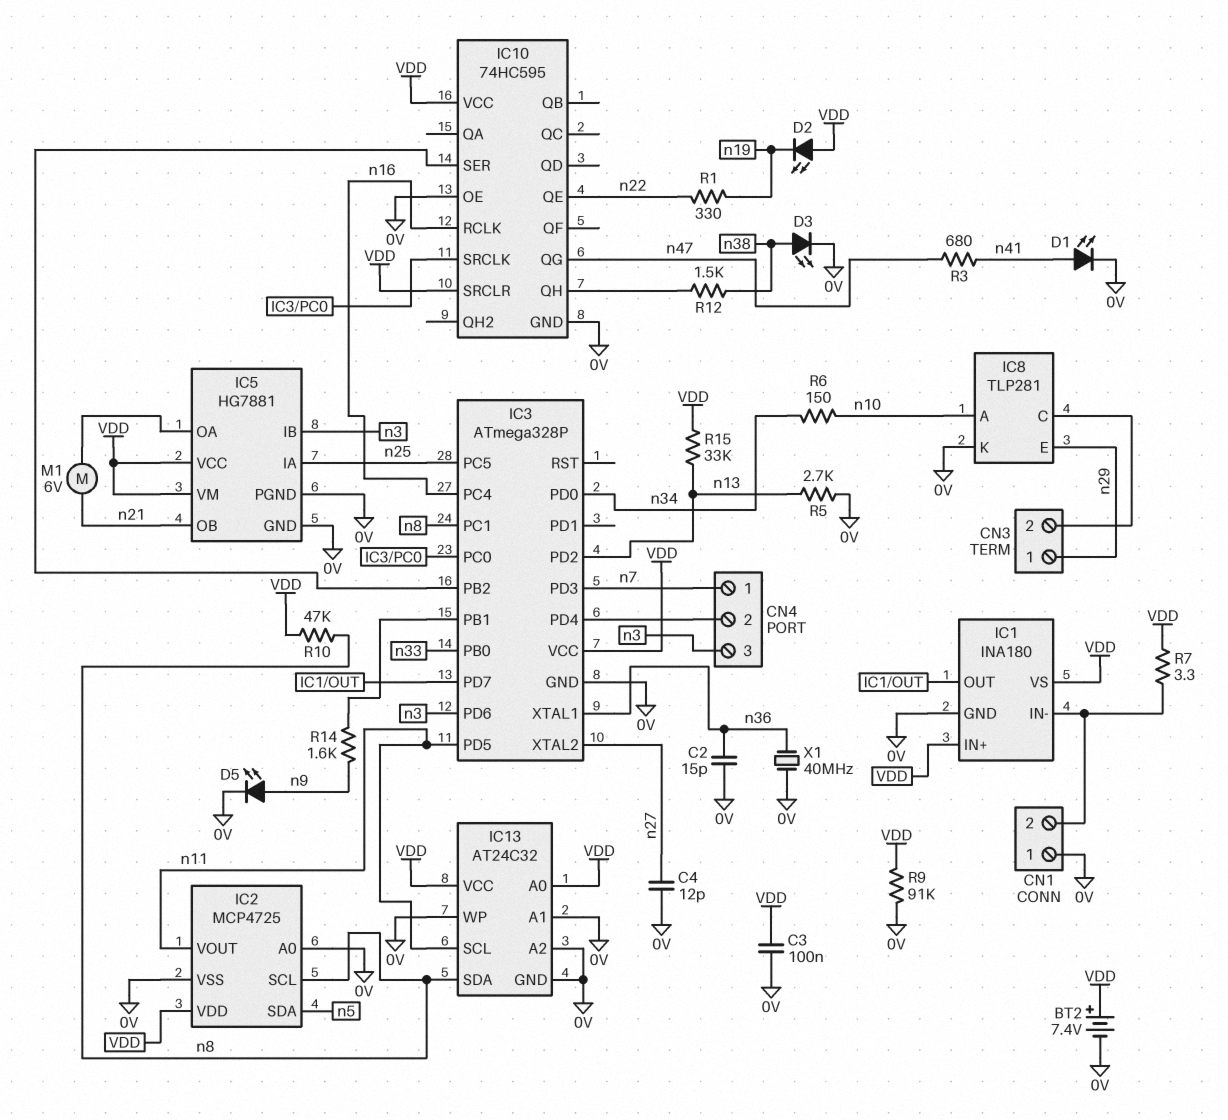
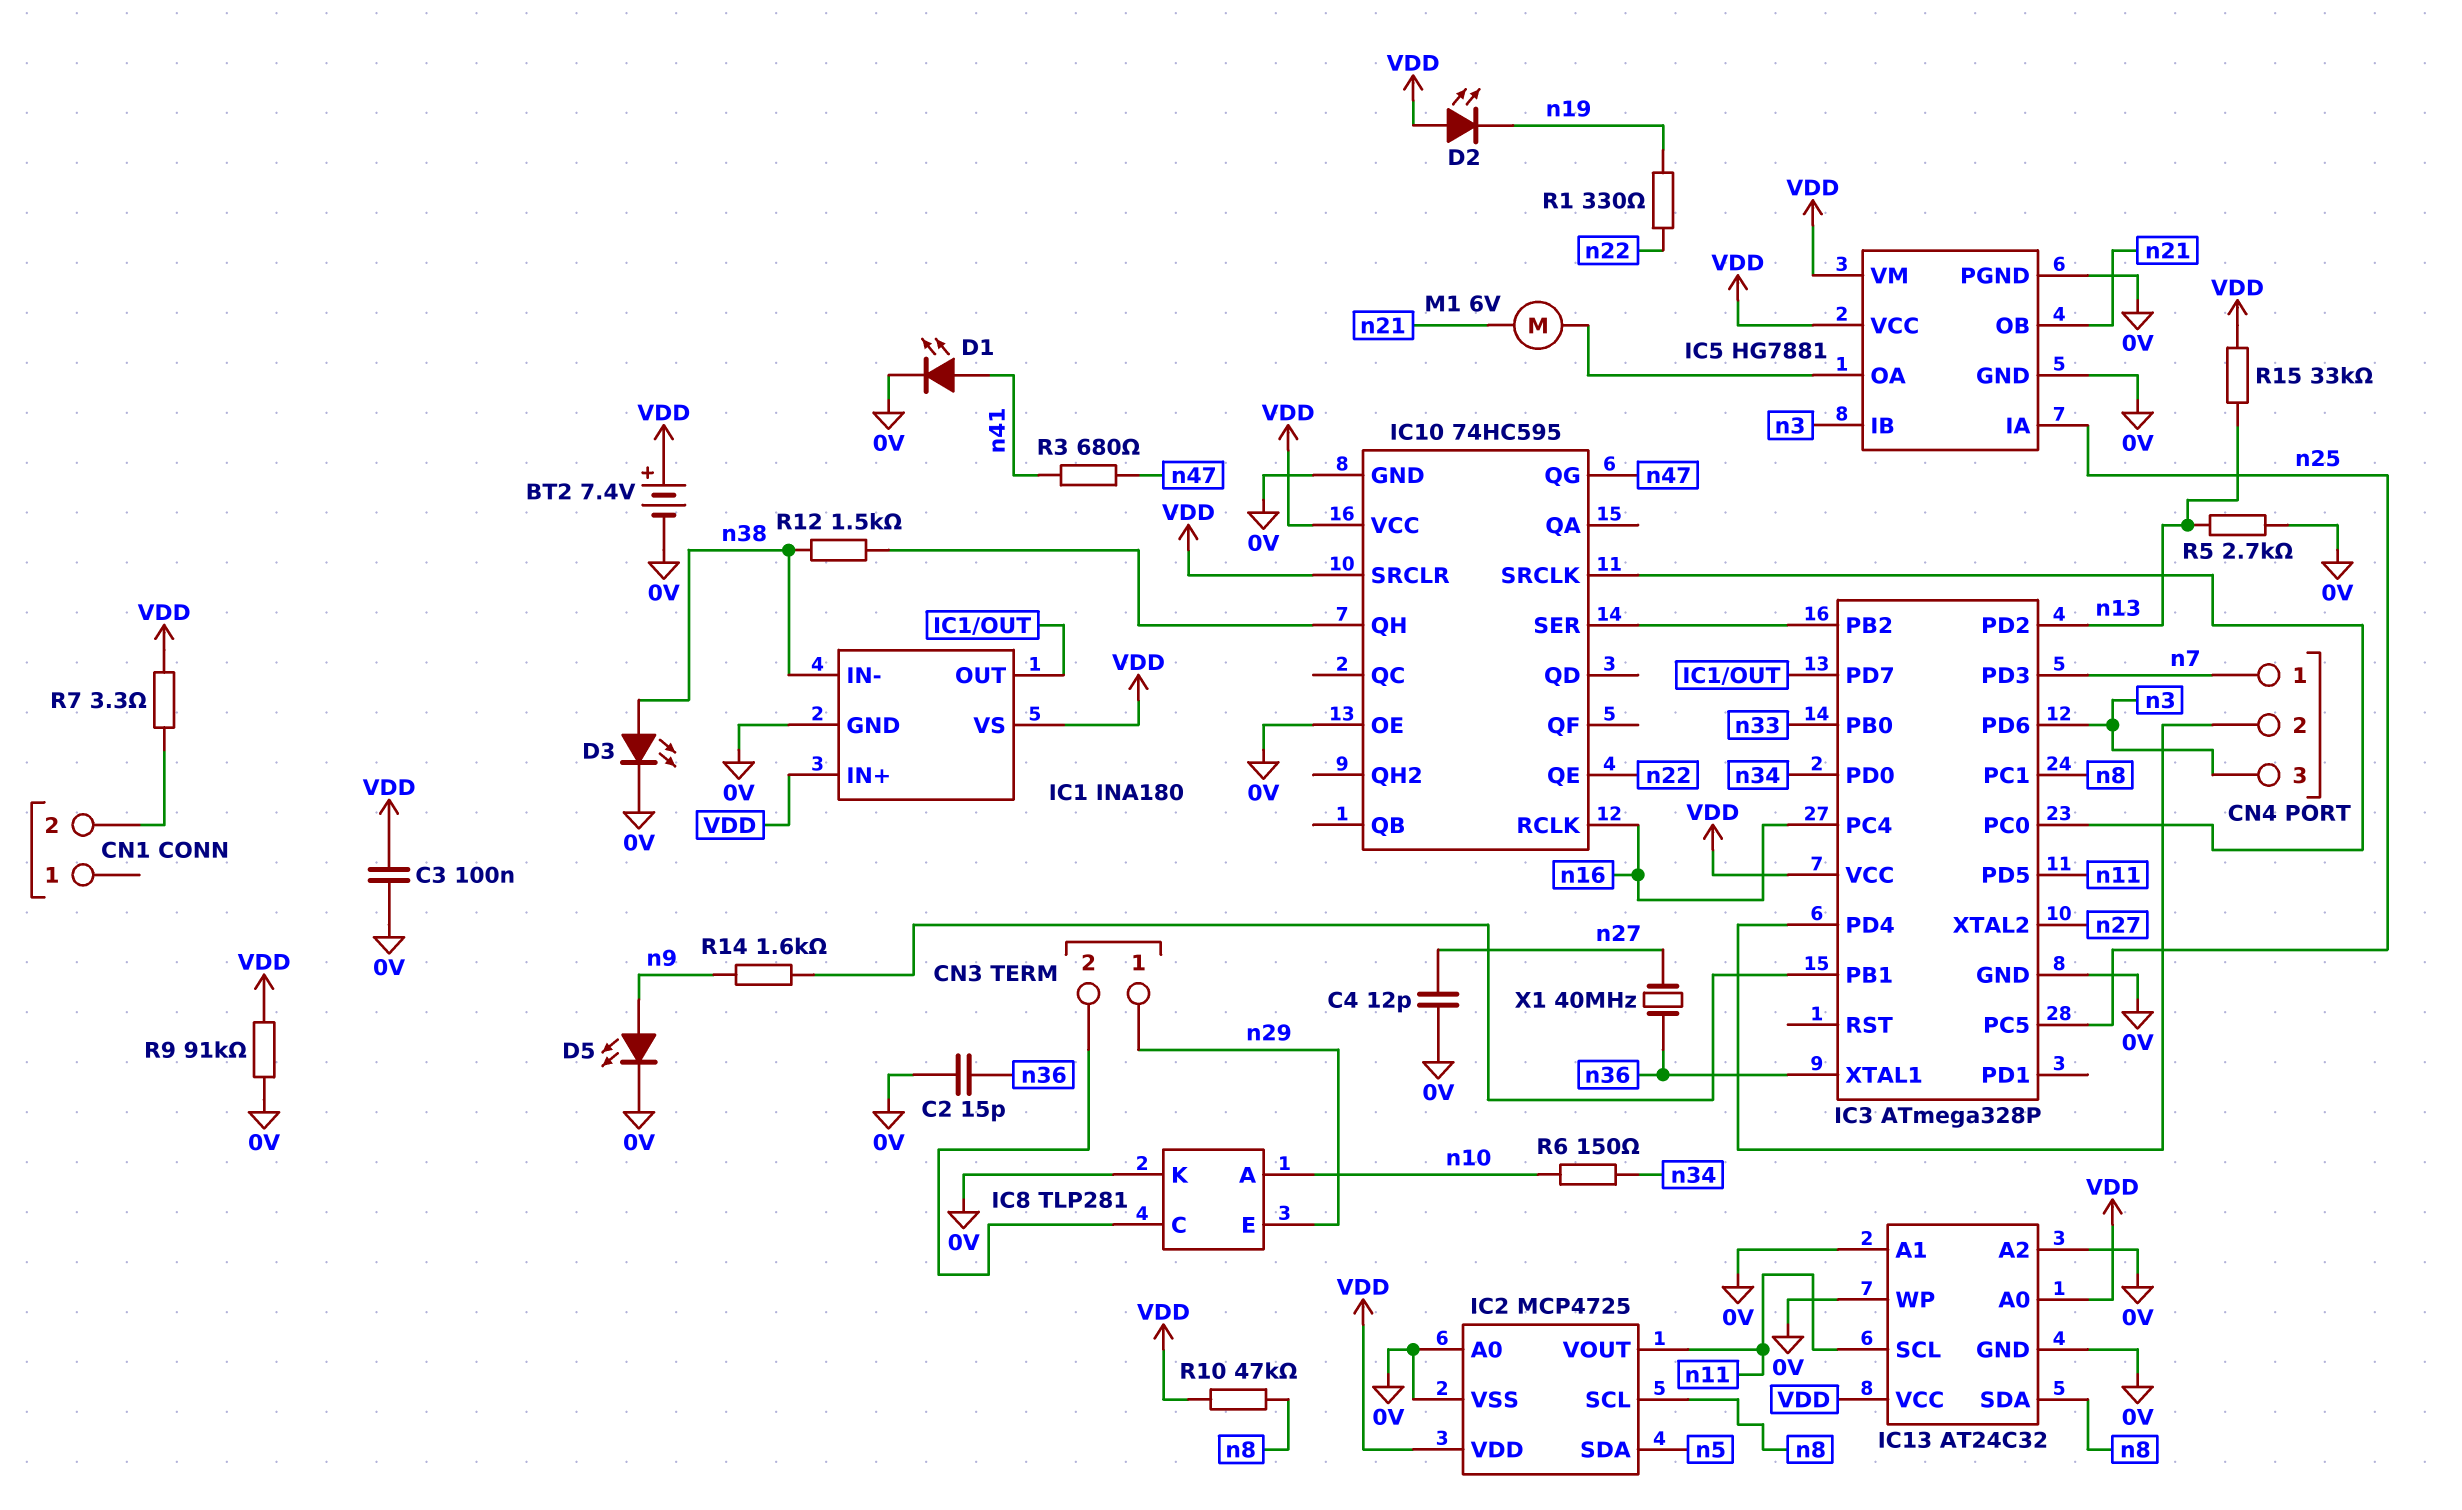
CN1 pin 1: 0V -> none
IC1 pin IN-: CN1/2 -> n38
X1: 40MHz (0V, n36) -> 40MHz (n27, n36)

